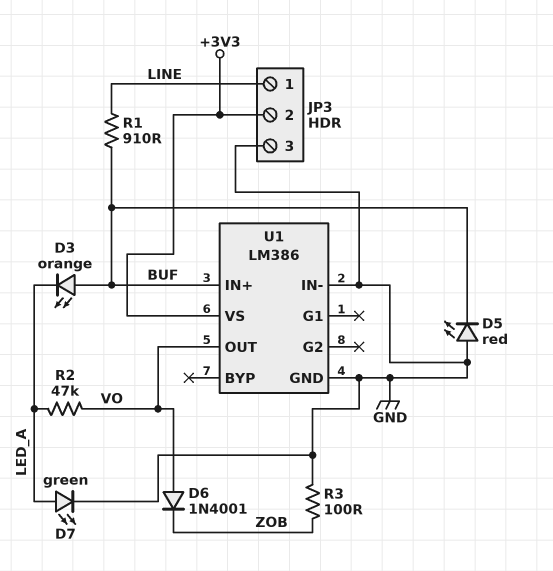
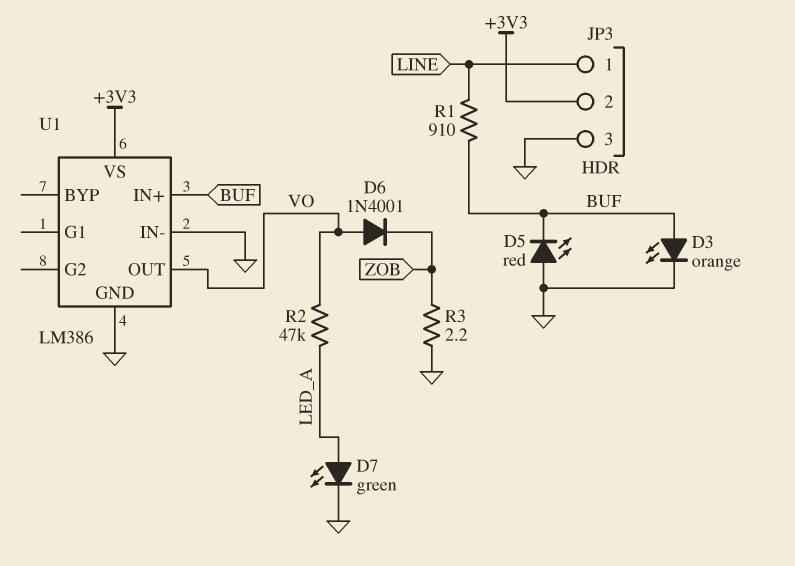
D3: LED orange (A BUF, K LED_A) -> LED orange (A BUF, K GND)
R3: 100 (GND, ZOB) -> 2.2 (GND, ZOB)

